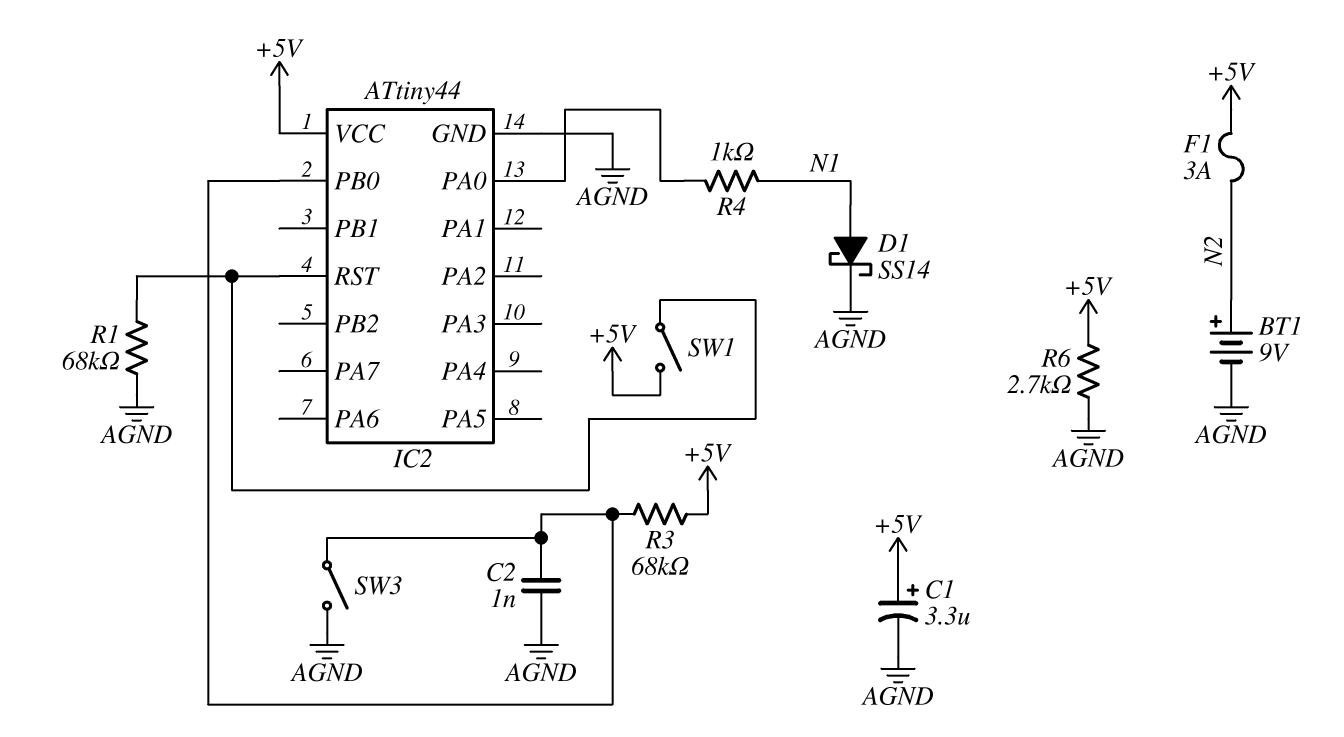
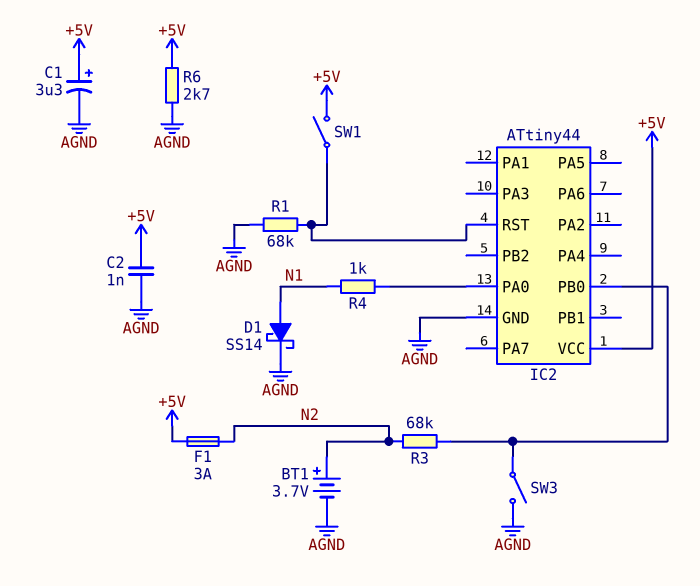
BT1: 9V (plus N2, minus AGND) -> 3.7V (plus N2, minus AGND)
C2: 1nF (AGND, IC2/PB0) -> 1nF (+5V, AGND)
R3: 68k (+5V, IC2/PB0) -> 68k (IC2/PB0, N2)

